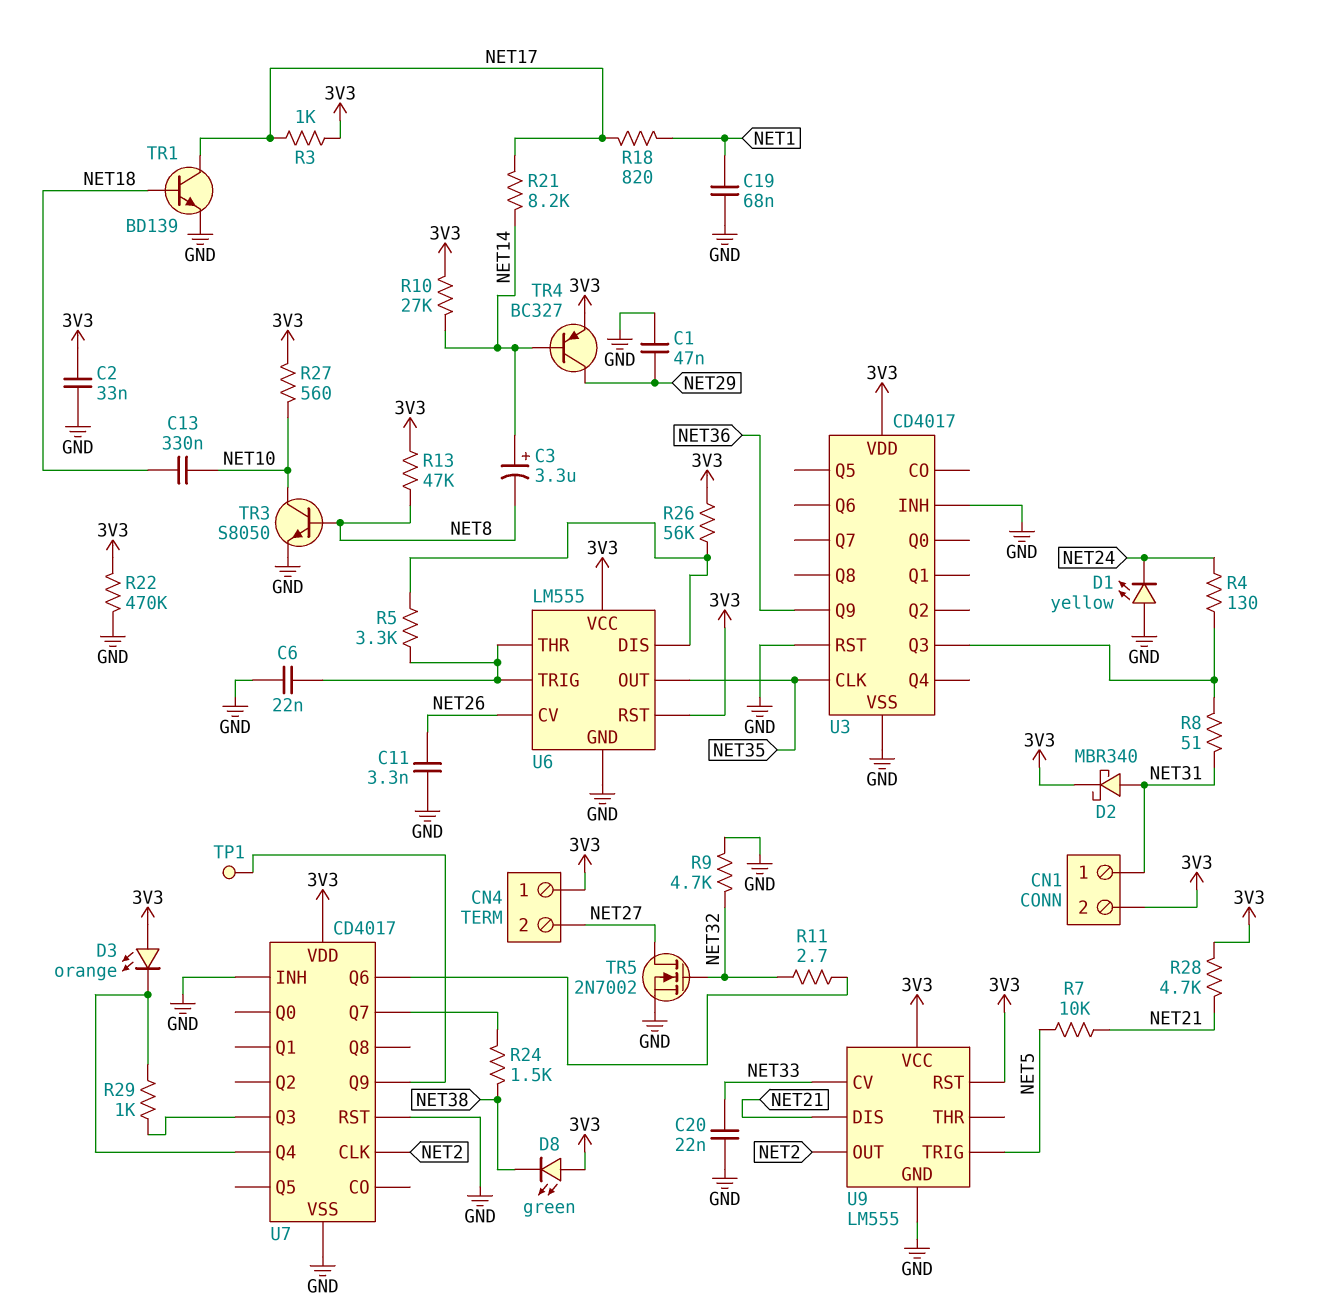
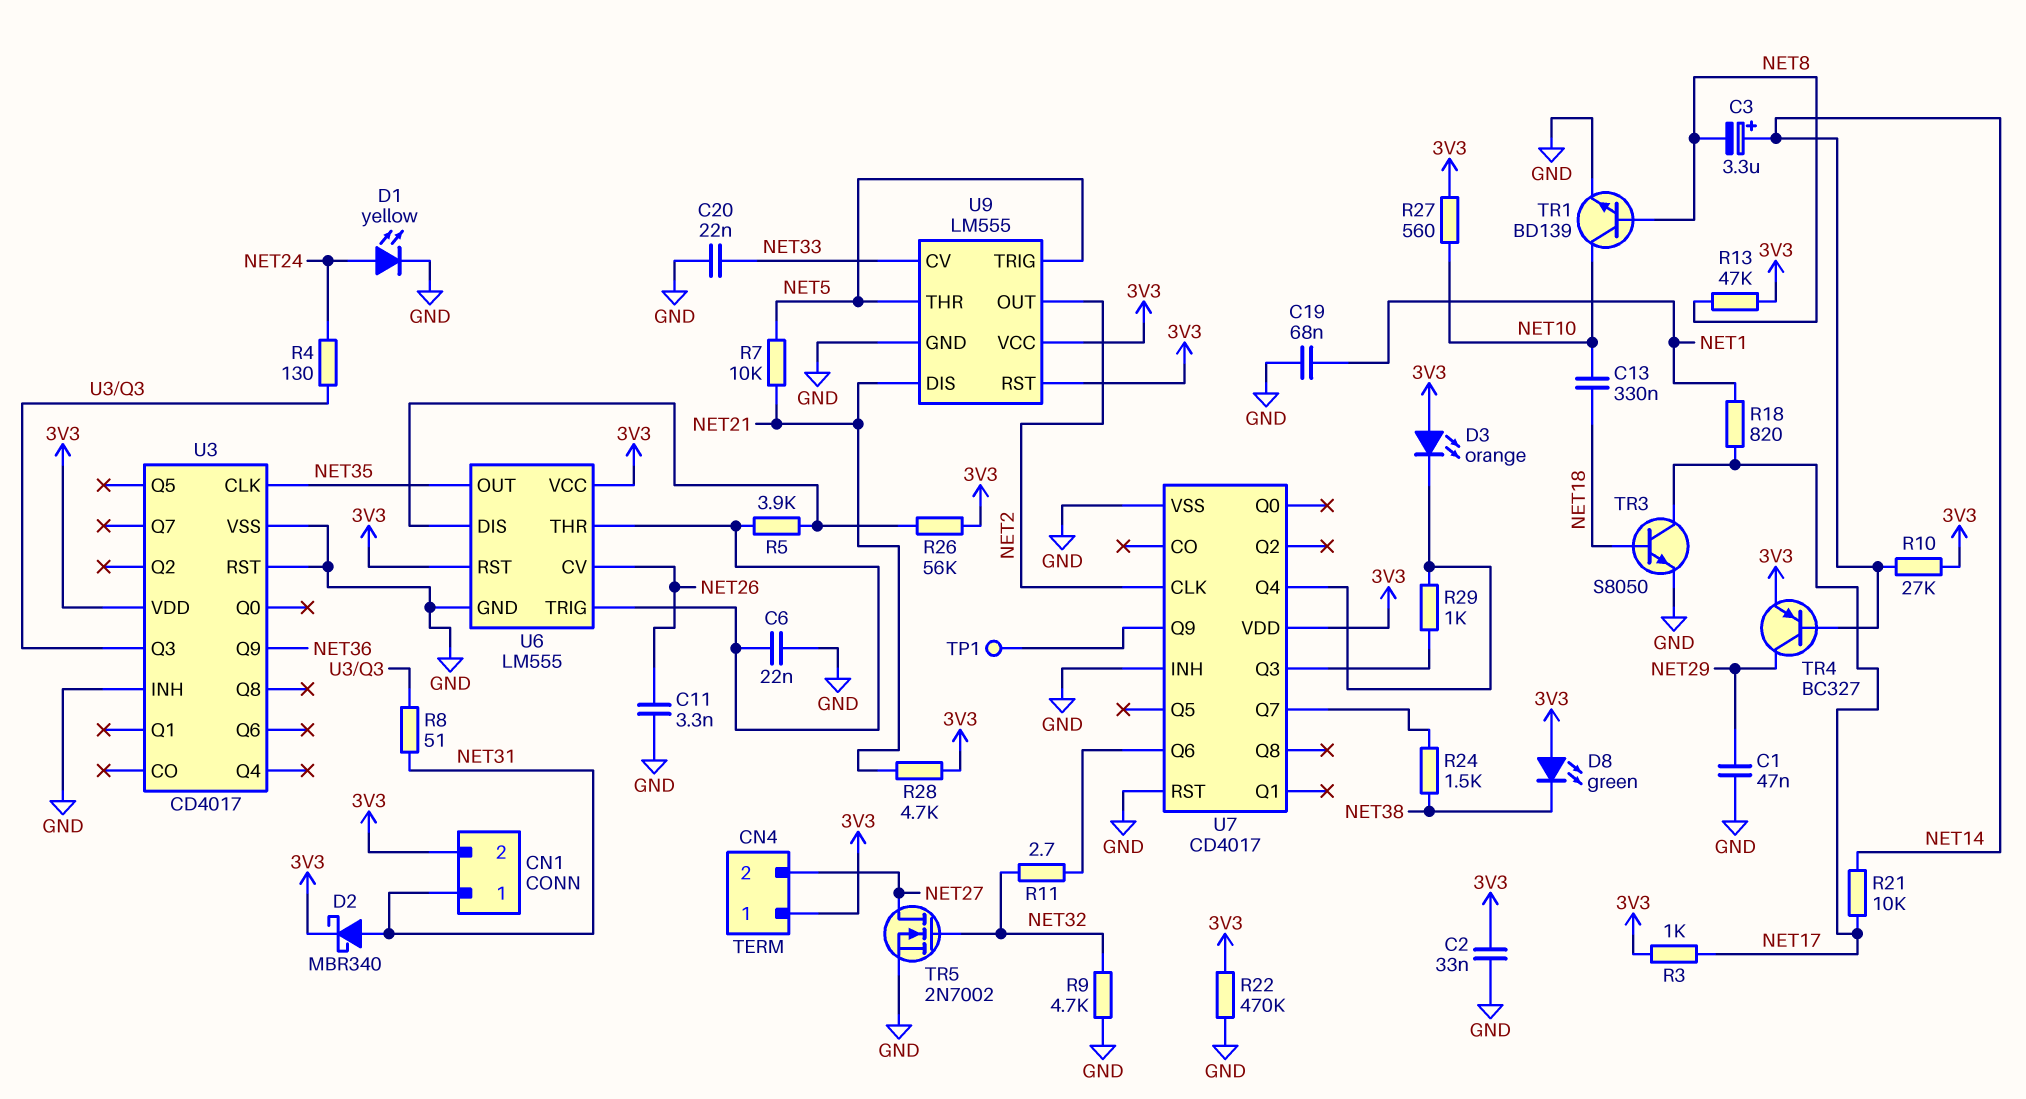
D1: LED yellow (A GND, K NET24) -> LED yellow (A NET24, K GND)
R5: 3.3k (U6/DIS, U6/THR) -> 3.9k (U6/DIS, U6/THR)
R21: 8.2k (NET14, NET17) -> 10k (NET14, NET17)
TR1: NPN BD139 (B NET18, C NET17, E GND) -> NPN BD139 (B NET8, C NET10, E GND)
TR3: NPN S8050 (B NET8, C NET10, E GND) -> NPN S8050 (B NET18, C NET17, E GND)
U9 pin THR: none -> NET5

